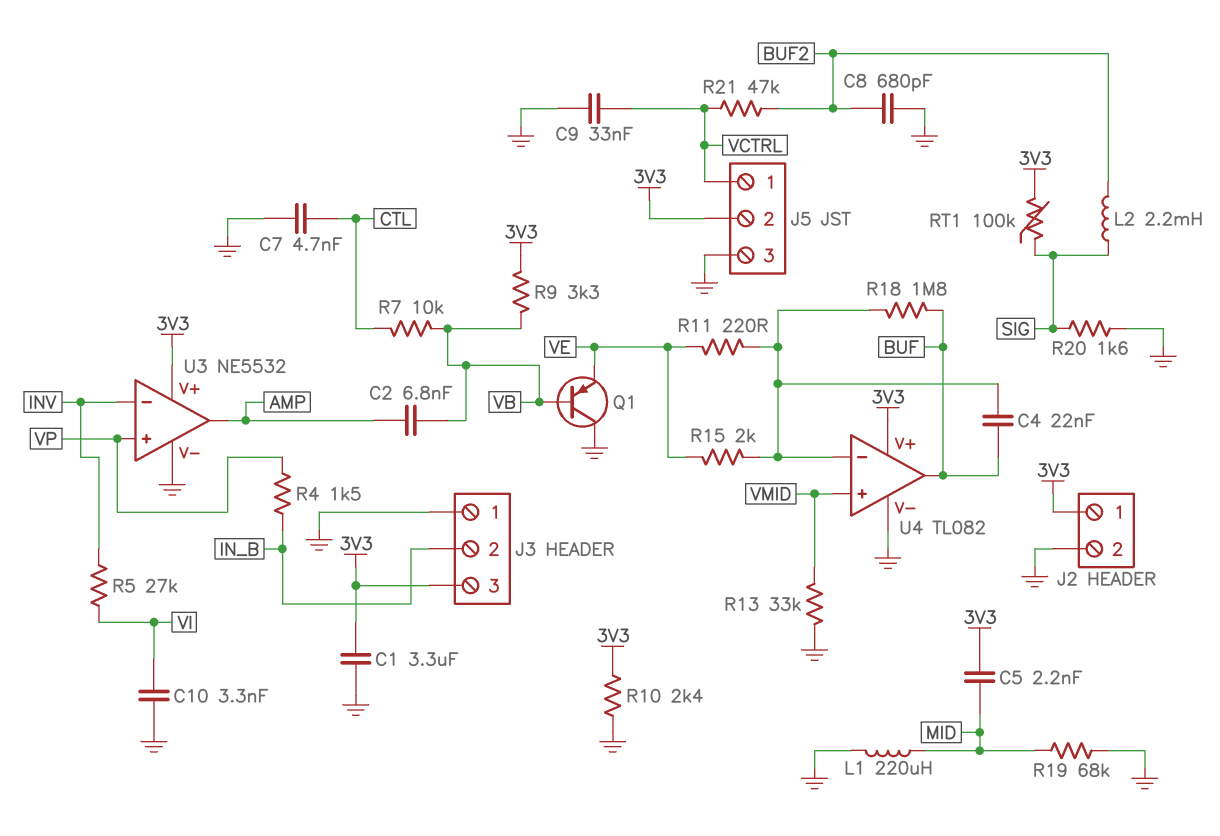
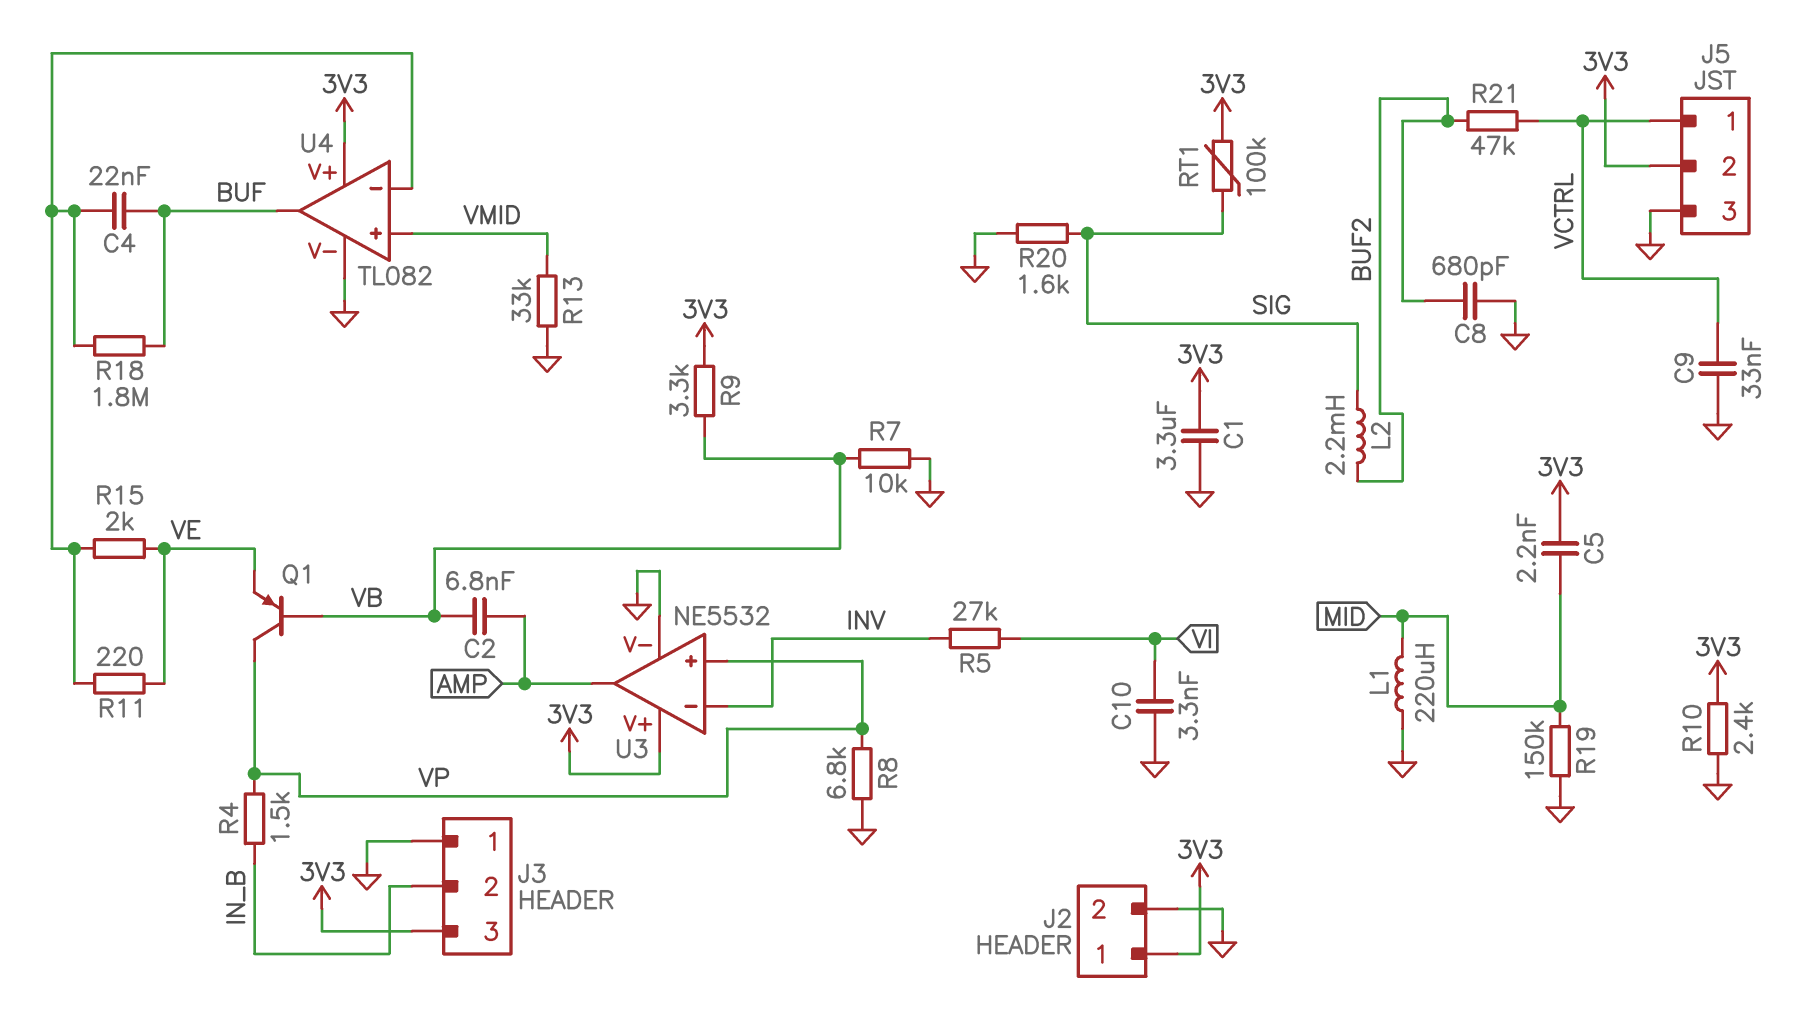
C7: 4.7nF (CTL, GND) -> none
Q1: PNP (B VB, C GND, E VE) -> PNP (B VB, C VP, E VE)
R7: 10k (CTL, VB) -> 10k (GND, VB)
R8: none -> 6.8k (GND, VP)
R19: 68k (GND, MID) -> 150k (GND, MID)

